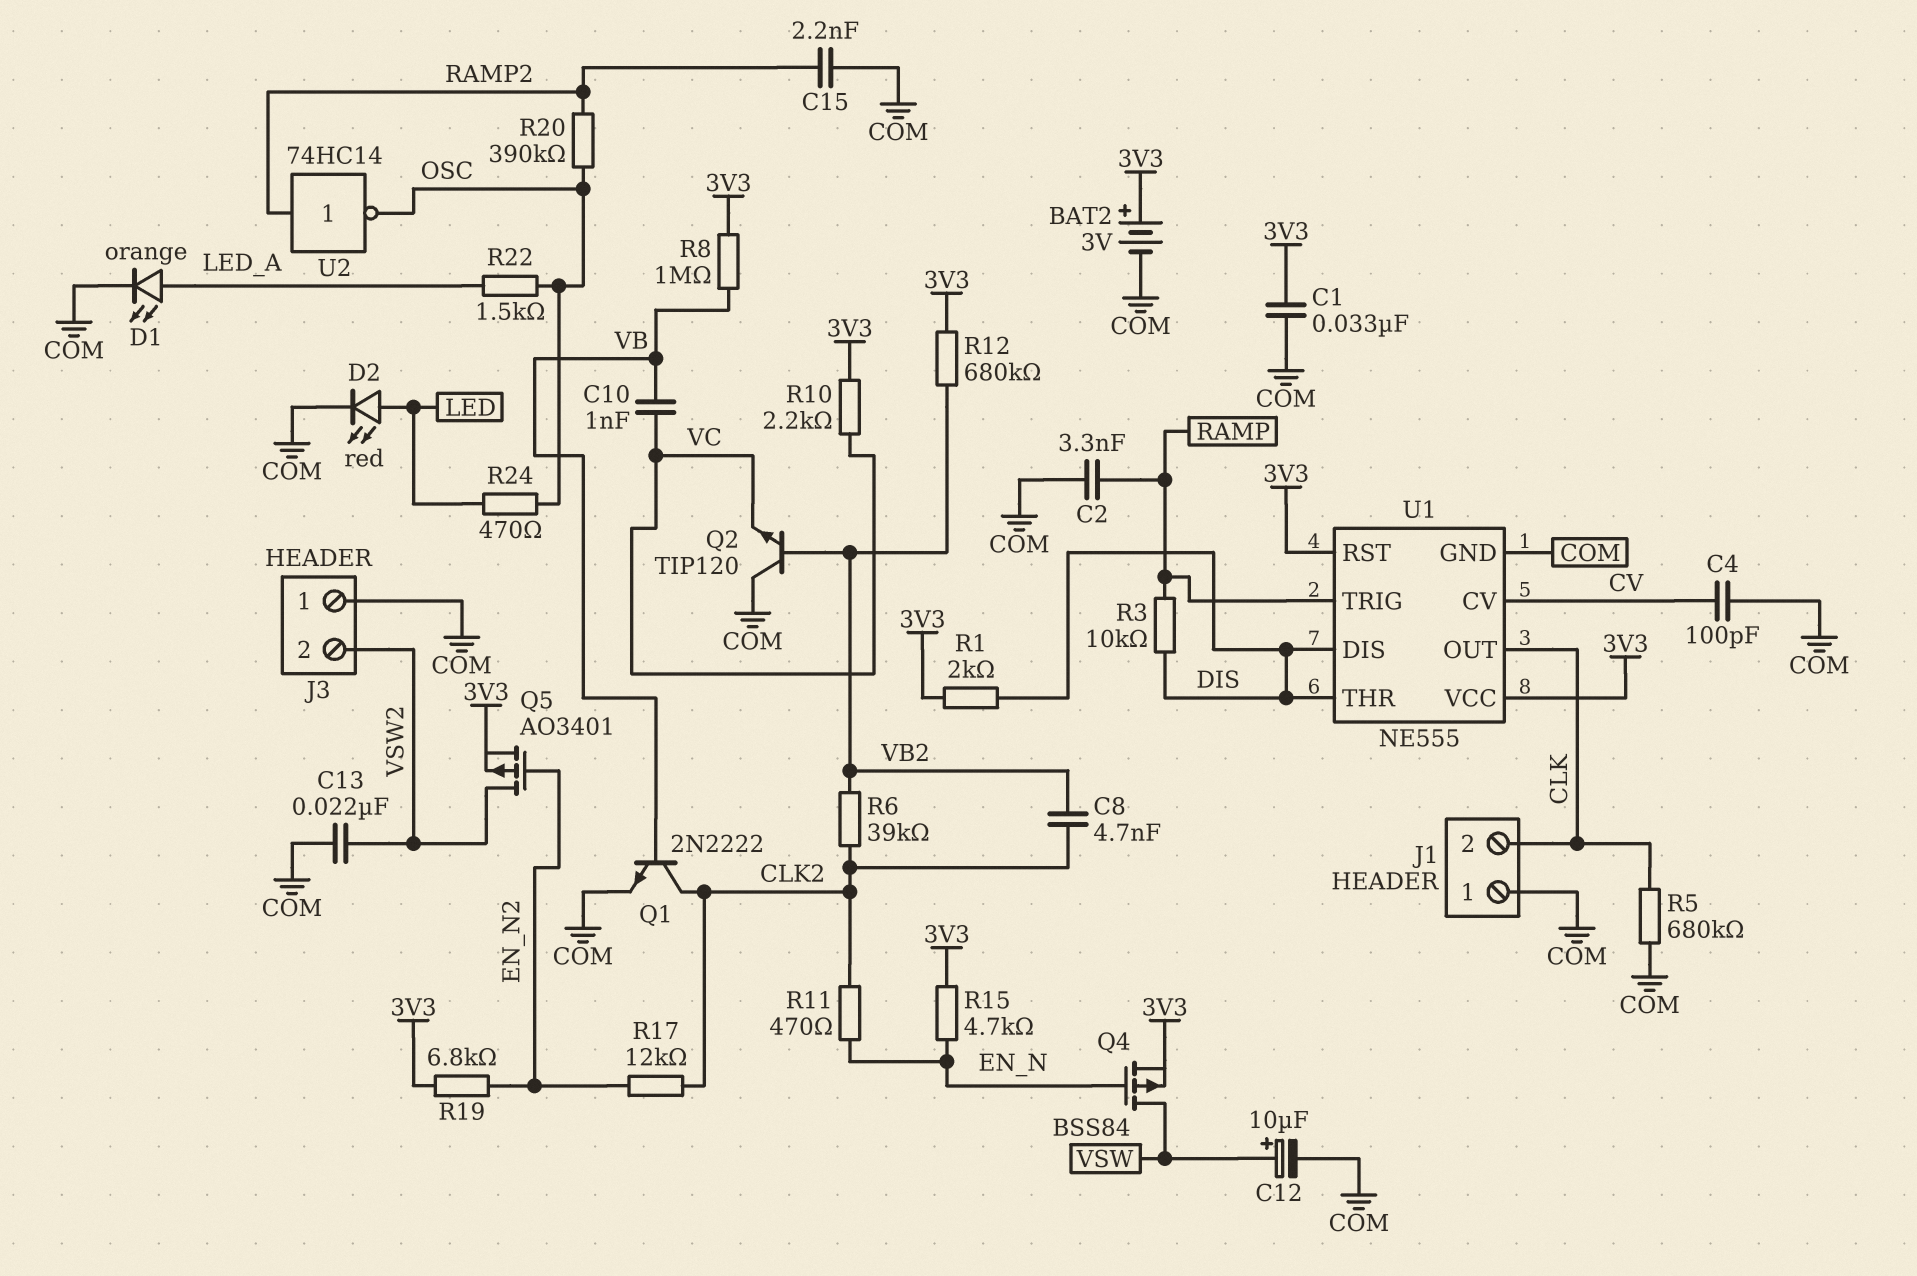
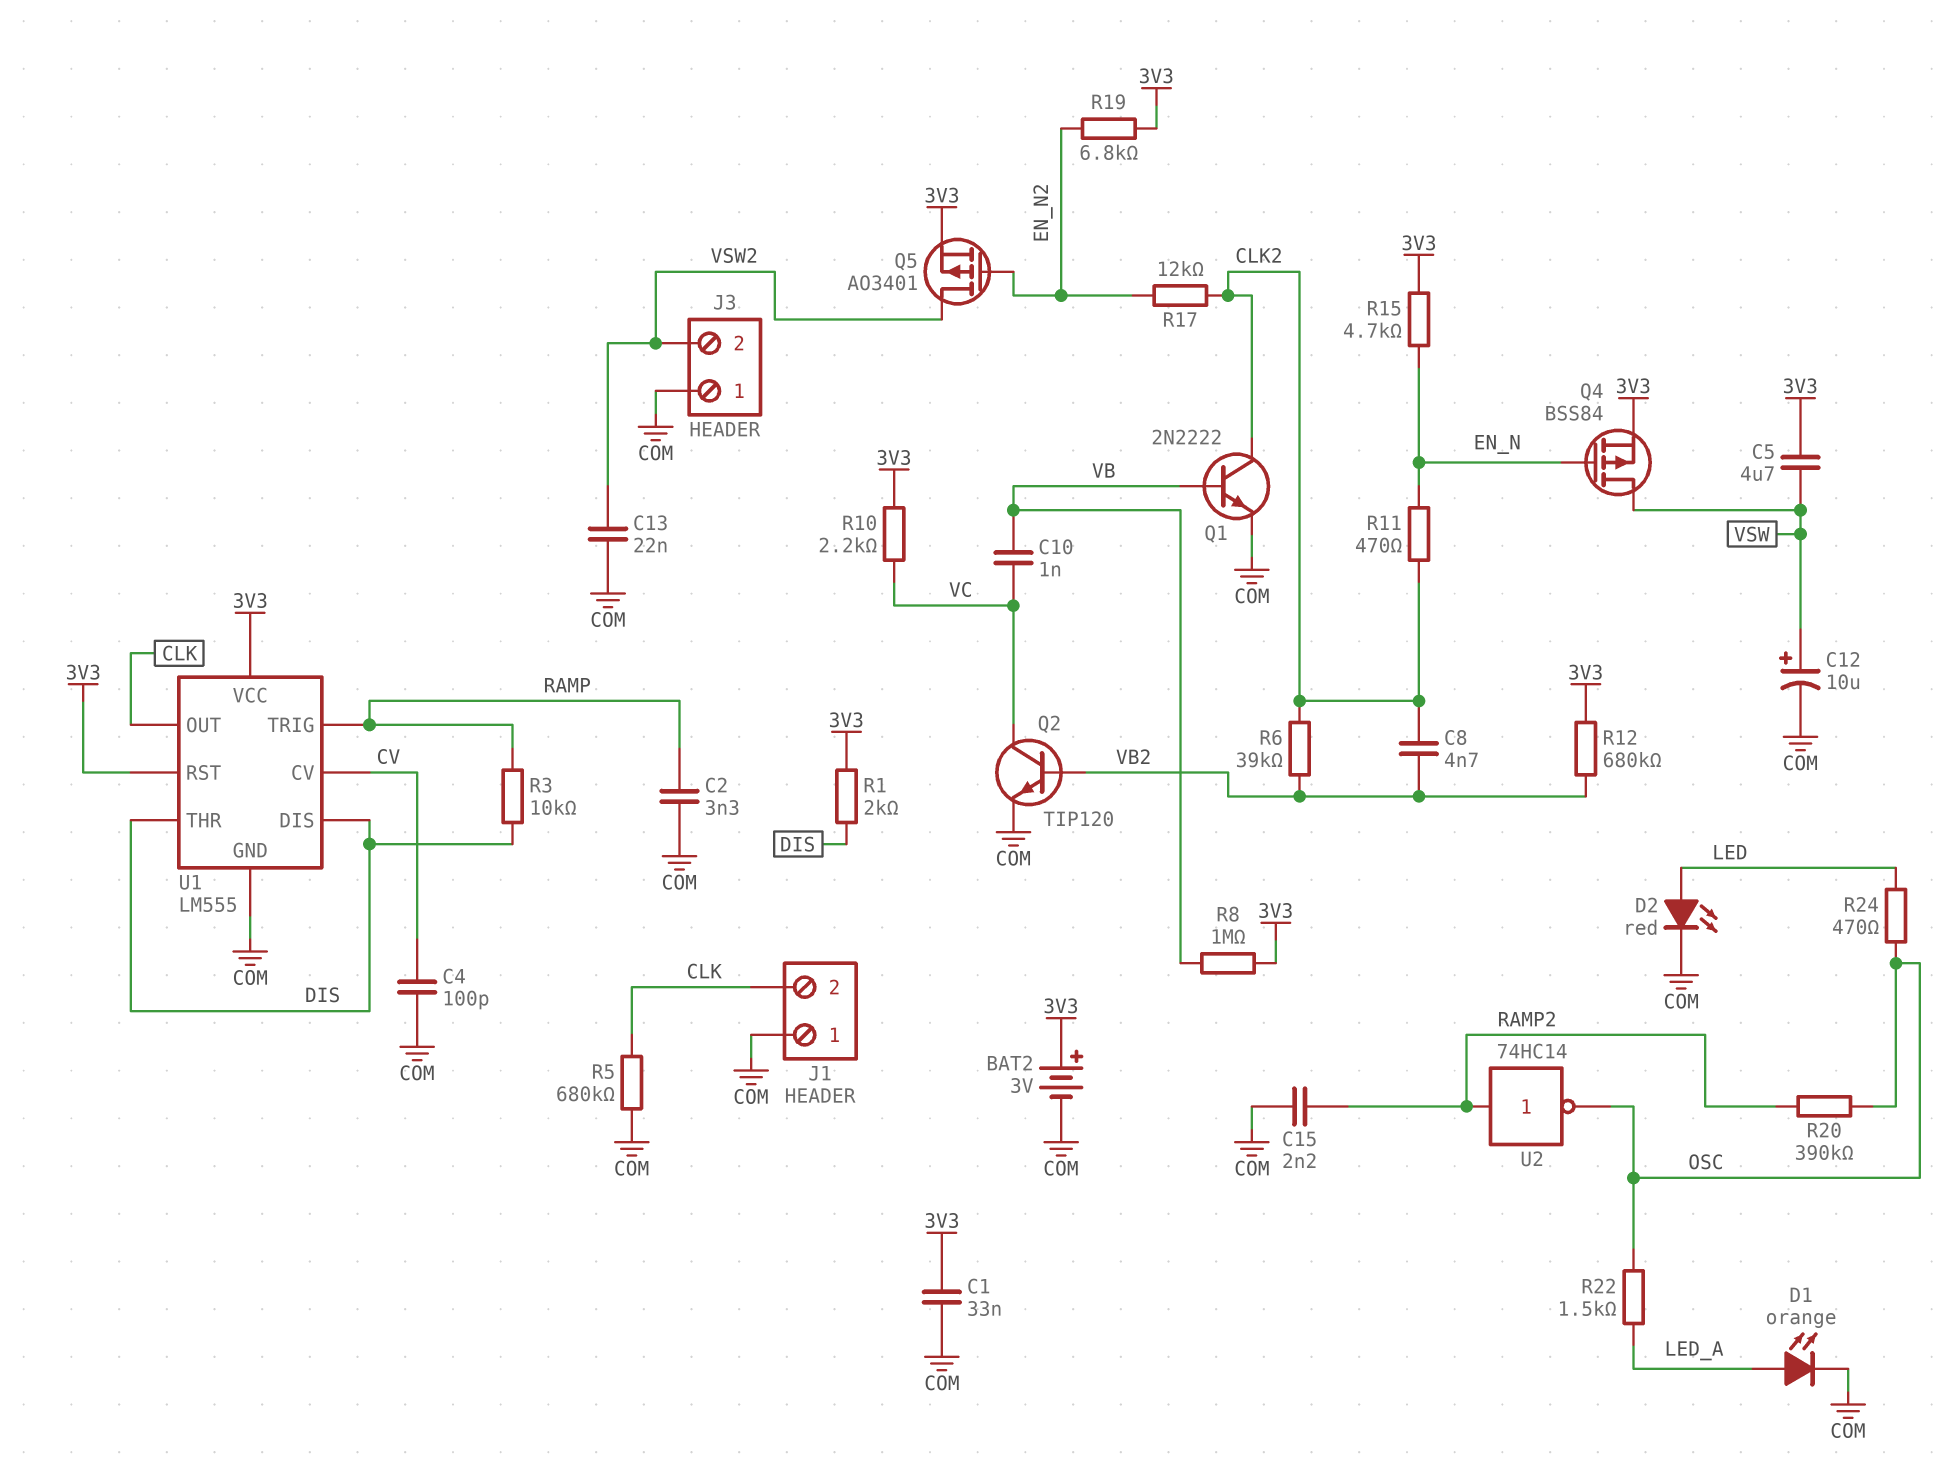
C5: none -> 4.7uF (3V3, VSW)
Q2: NPN TIP120 (B VB2, C COM, E VC) -> NPN TIP120 (B VB2, C VC, E COM)
U1: NE555 -> LM555

